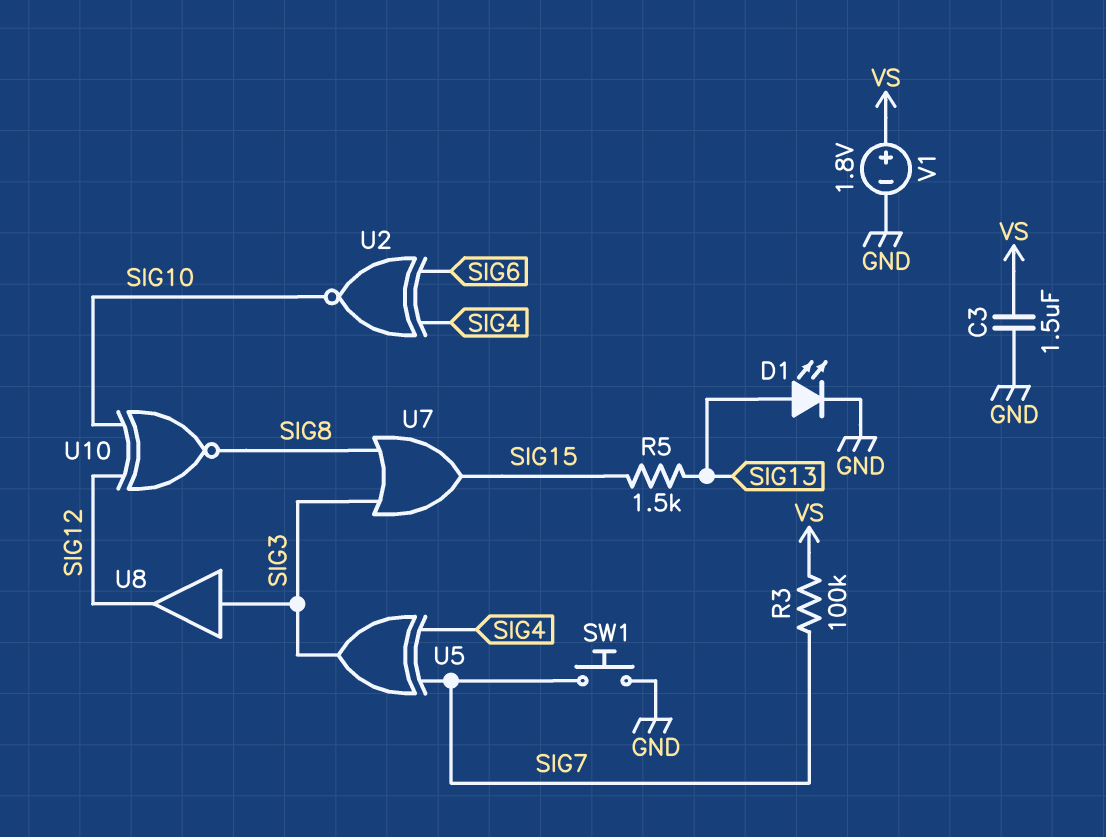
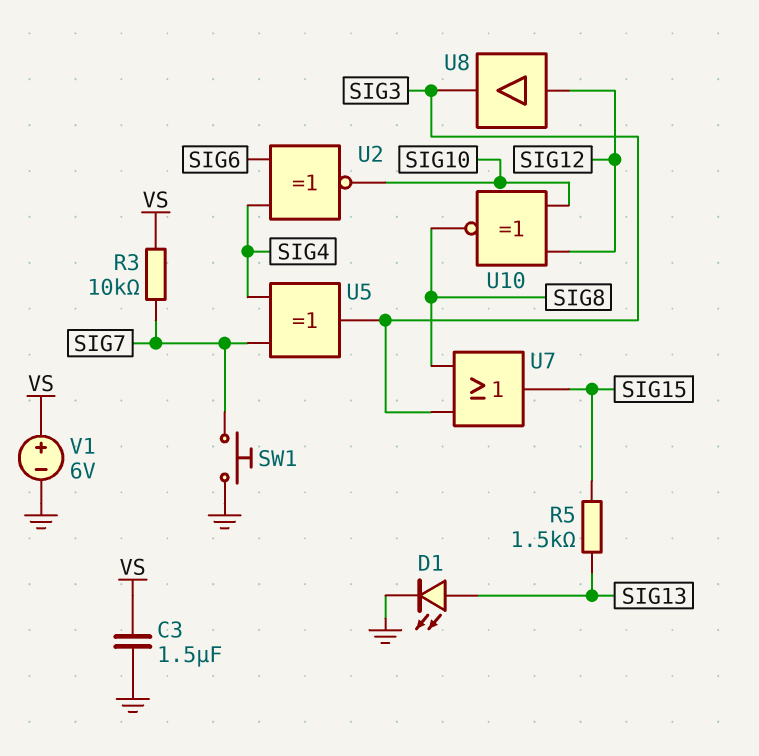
R3: 100k (SIG7, VS) -> 10k (SIG7, VS)
U8: buffer (in SIG3, out SIG12) -> buffer (in SIG12, out SIG3)
V1: 1.8V (plus VS, minus GND) -> 6V (plus VS, minus GND)

